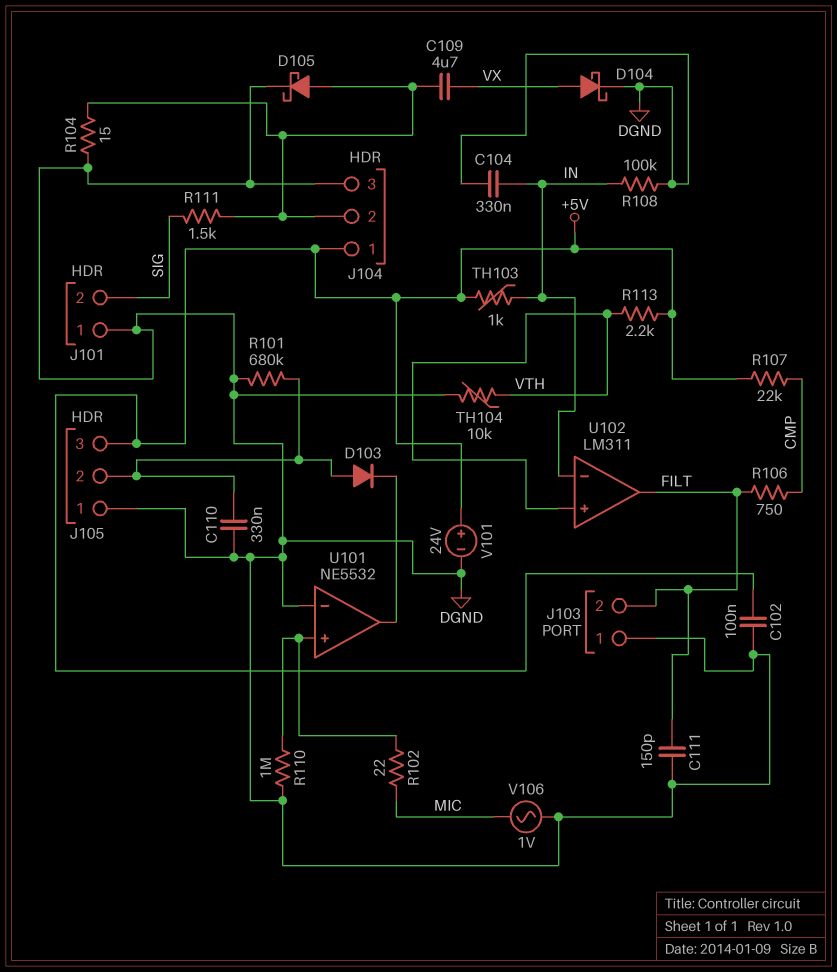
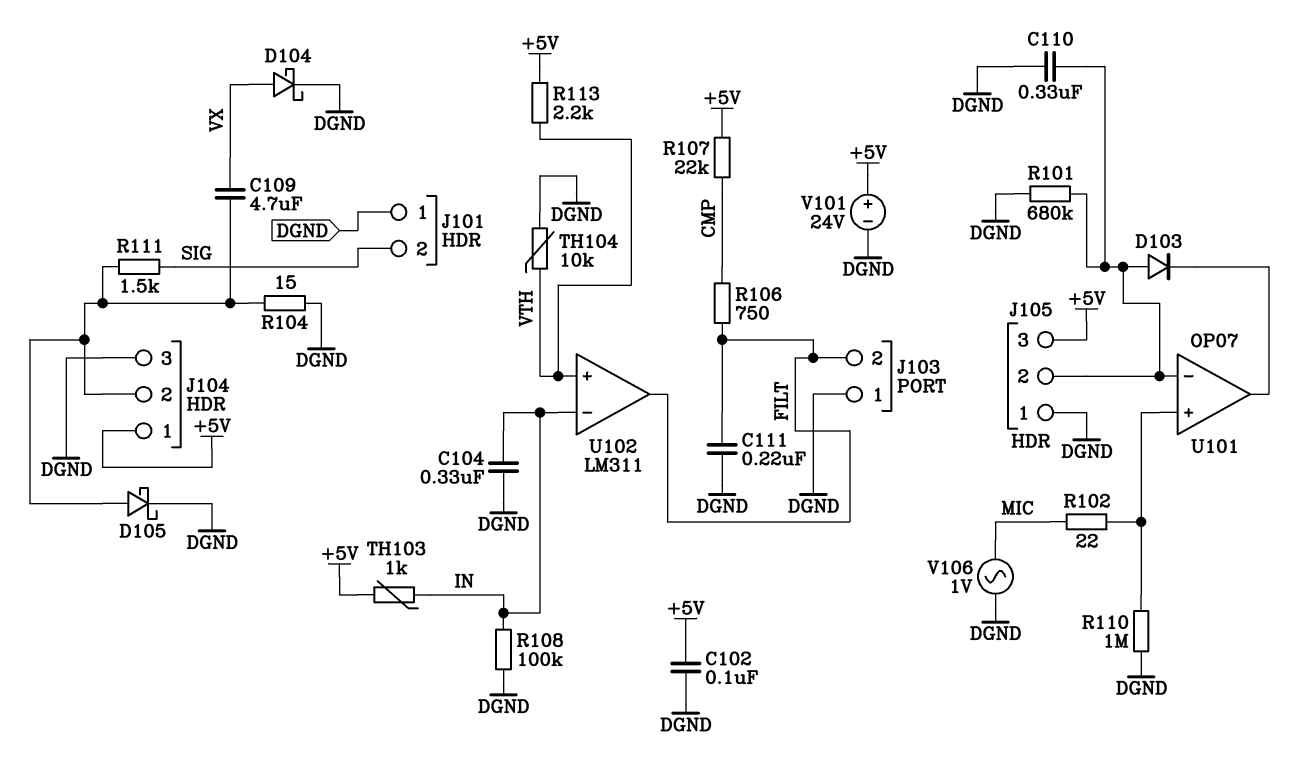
C111: 150pF (DGND, FILT) -> 220nF (DGND, FILT)
U101: NE5532 -> OP07
U101 pin in-: DGND -> J105/2

